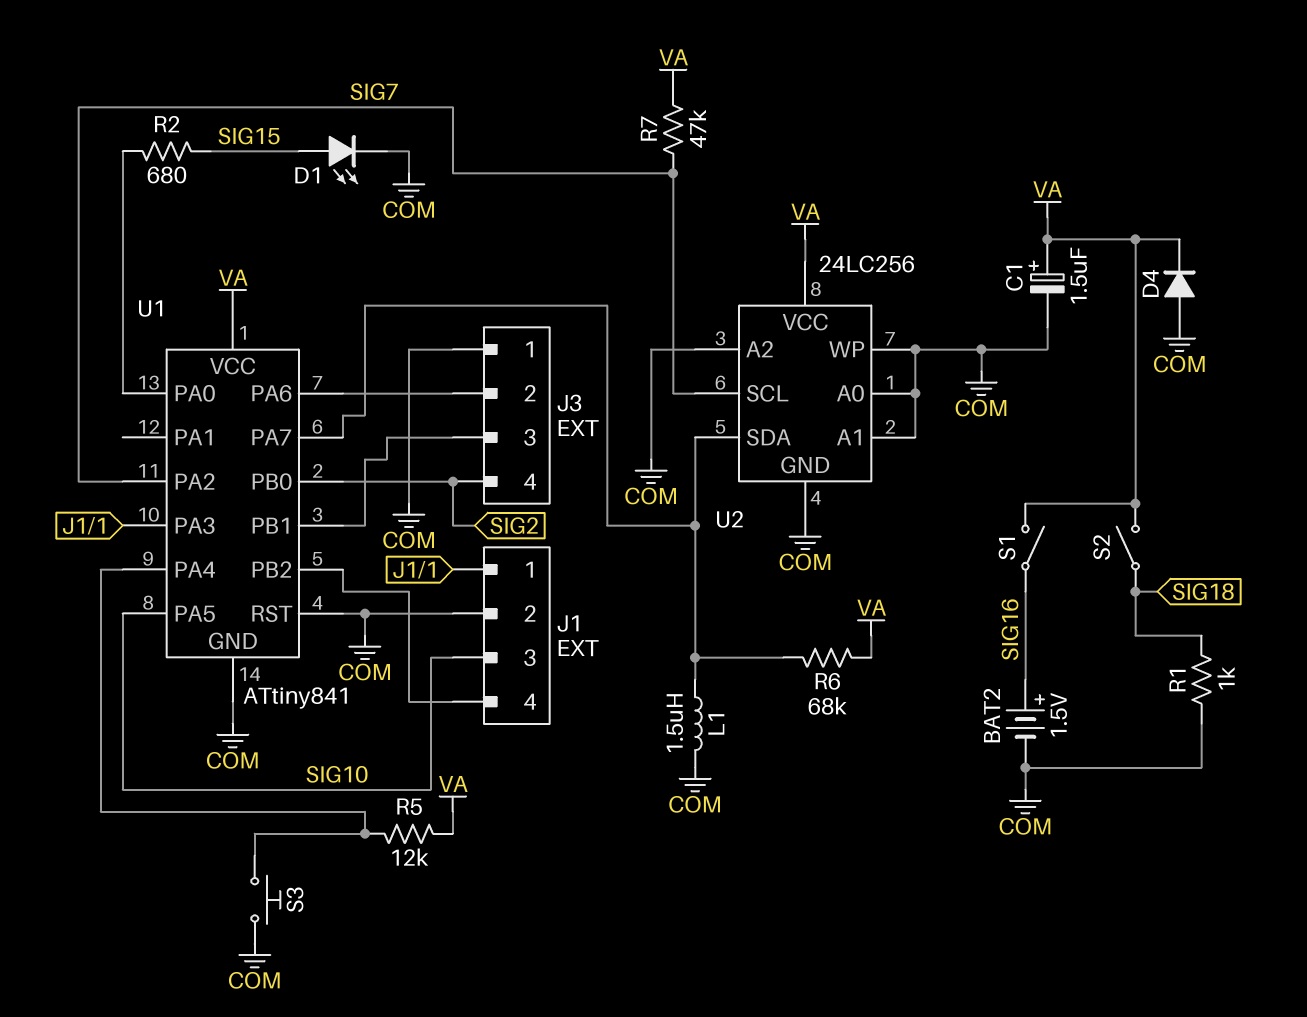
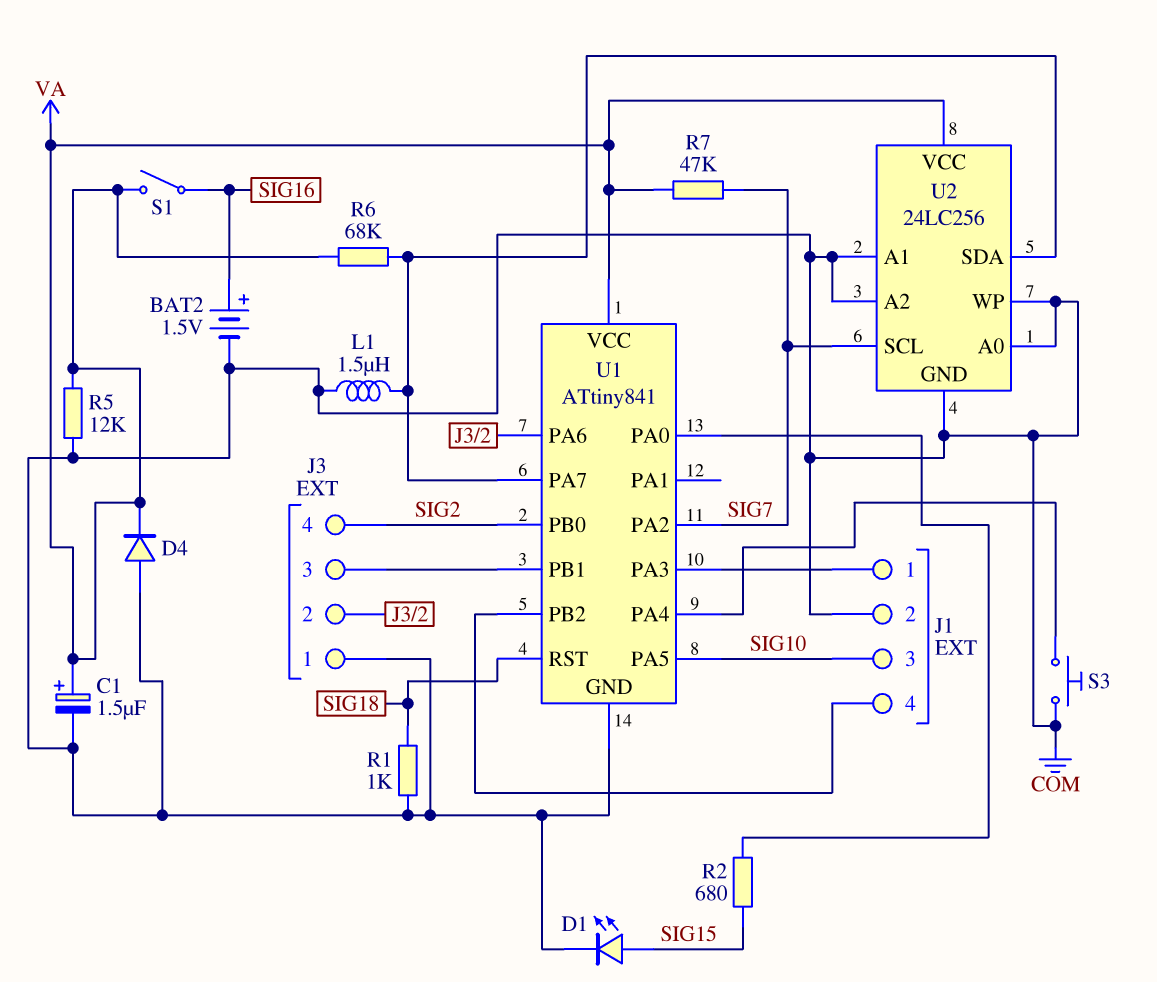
R5: 12k (U1/PA4, VA) -> 12k (COM, VA)
S2: switch (SIG18, VA) -> none
U1 pin RST: COM -> SIG18

